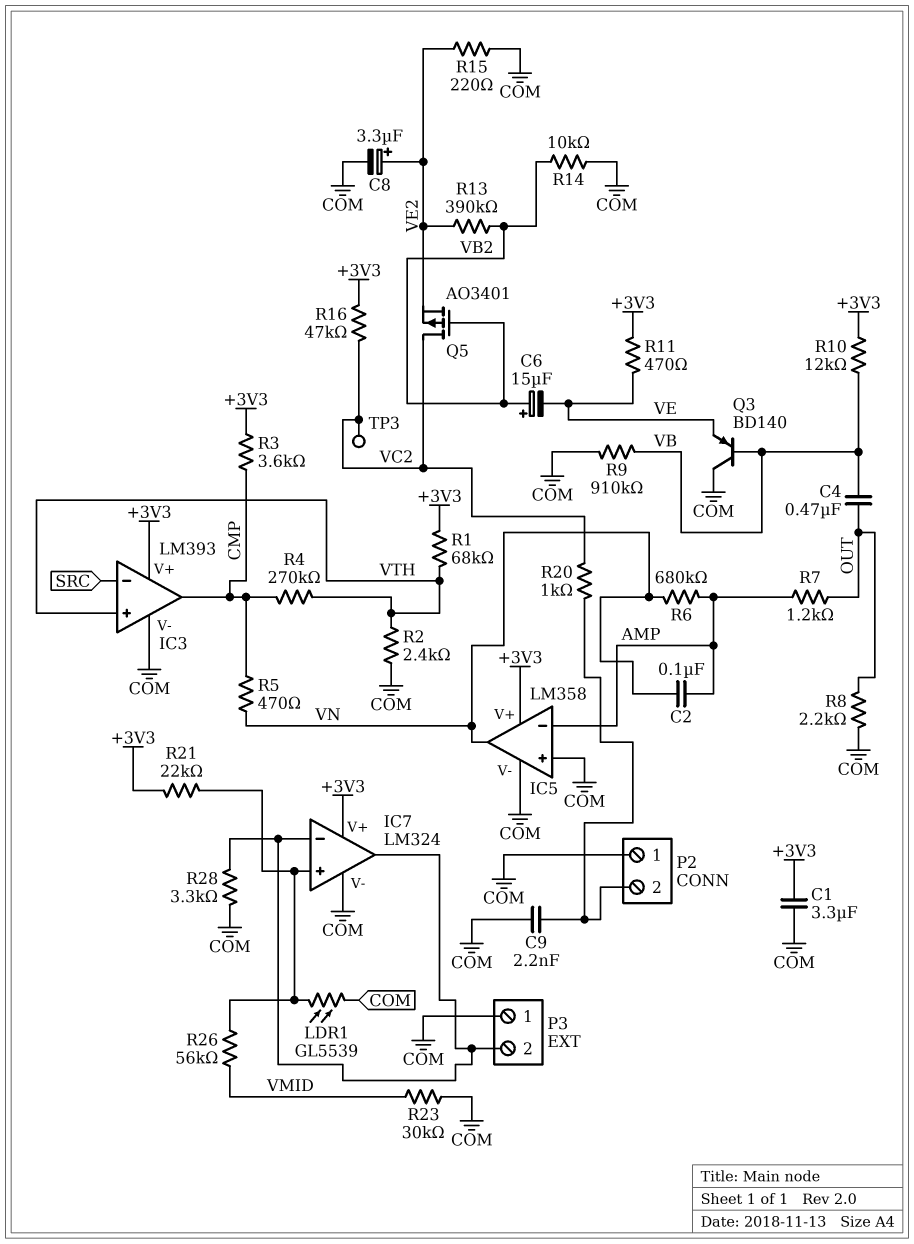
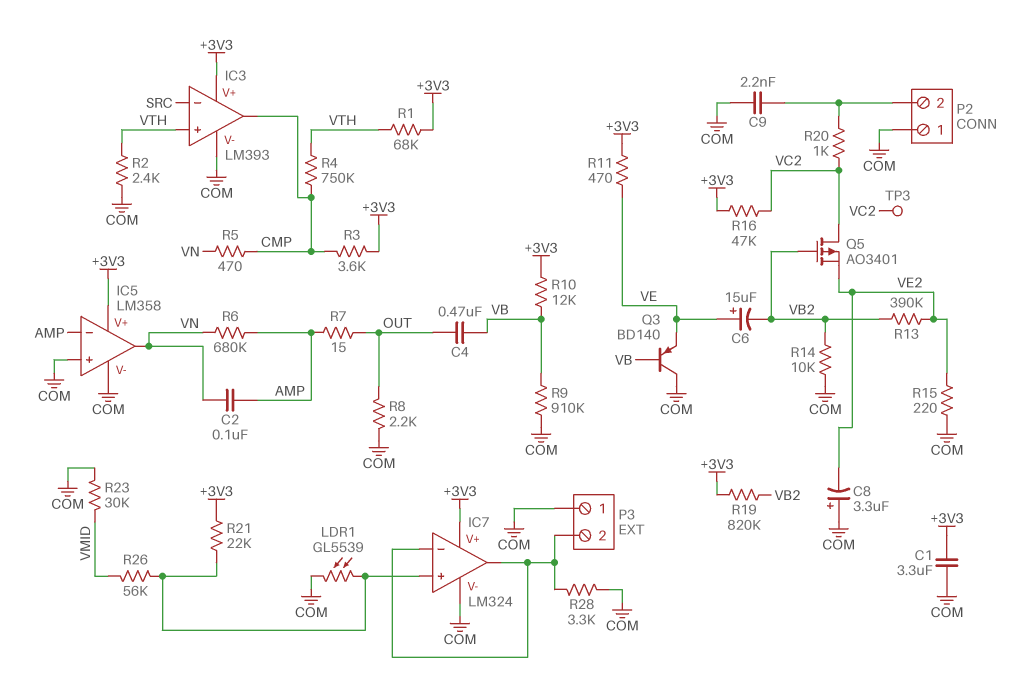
C6: 15uF (plus VB2, minus VE) -> 15uF (plus VE, minus VB2)
C8: 3.3uF (plus VE2, minus COM) -> 3.3uF (plus COM, minus VE2)
R4: 270k (CMP, VTH) -> 750k (CMP, VTH)
R7: 1.2k (AMP, OUT) -> 15 (AMP, OUT)
R19: none -> 820k (+3V3, VB2)

